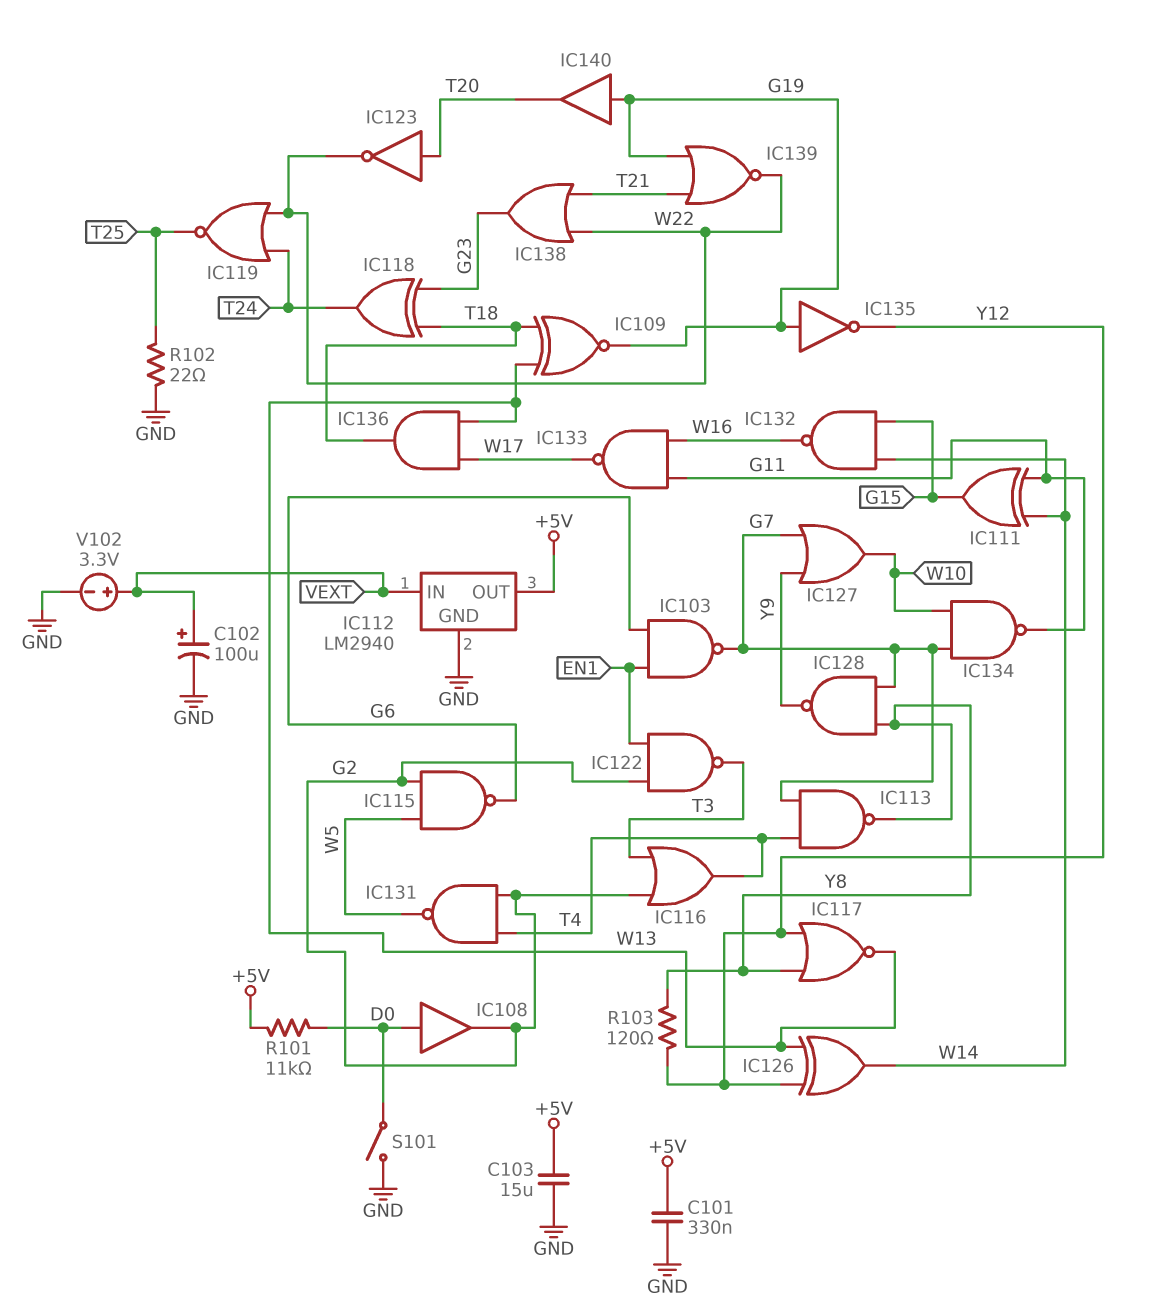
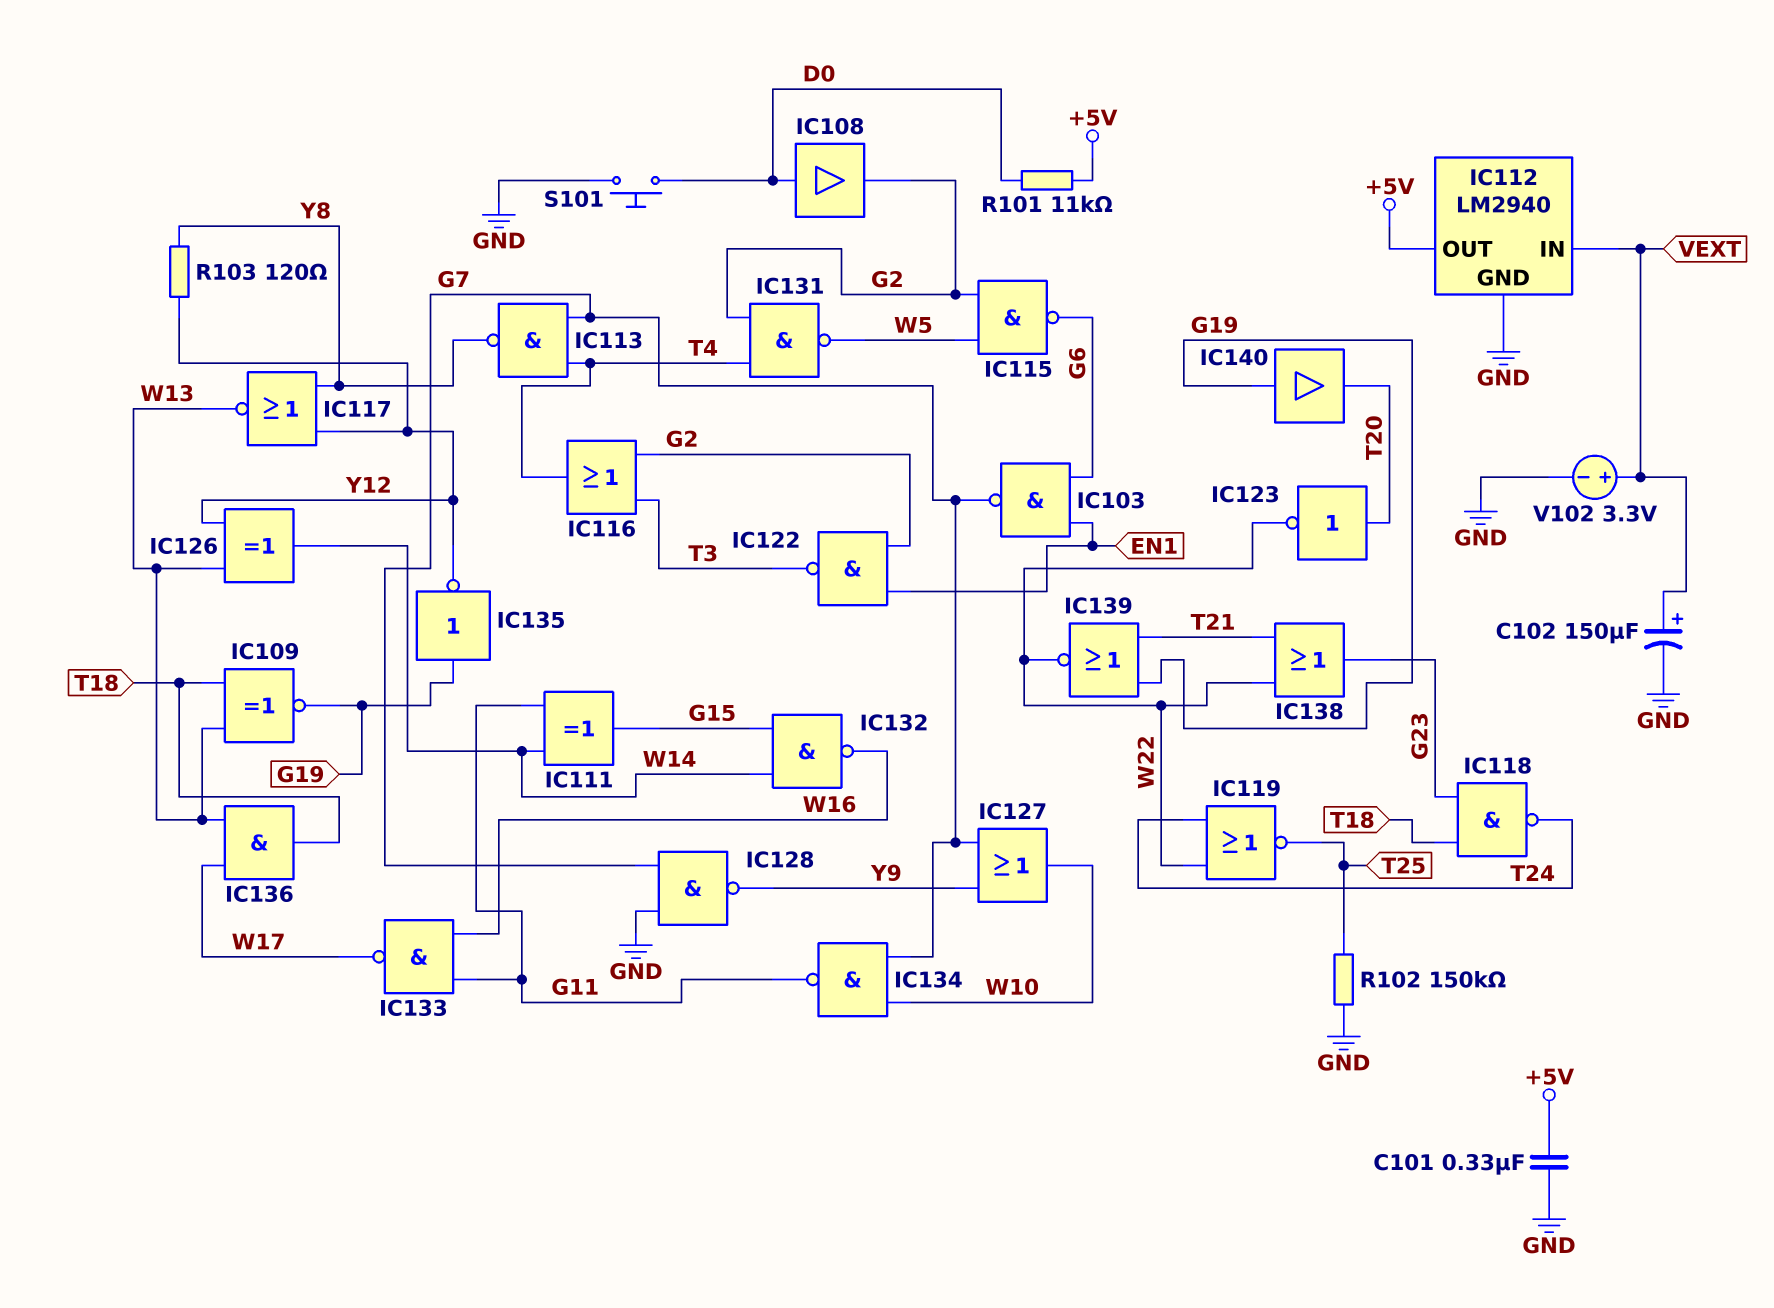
C102: 100uF (plus VEXT, minus GND) -> 150uF (plus VEXT, minus GND)
C103: 15uF (+5V, GND) -> none
IC118: XOR (in G23, in T18, out T24) -> NAND (in G23, in T18, out T24)
IC128: NAND (in G7, in Y8, out Y9) -> NAND (in G7, in GND, out Y9)
R102: 22 (GND, T25) -> 150k (GND, T25)
S101: switch (D0, GND) -> button (D0, GND)

